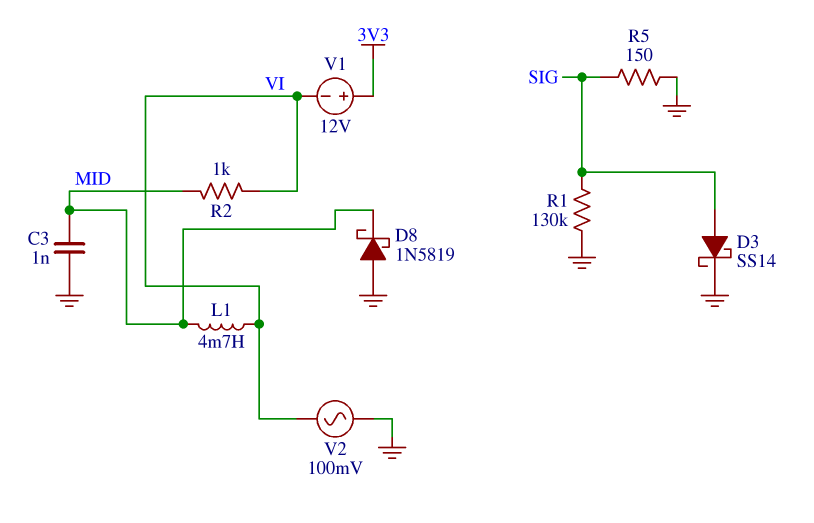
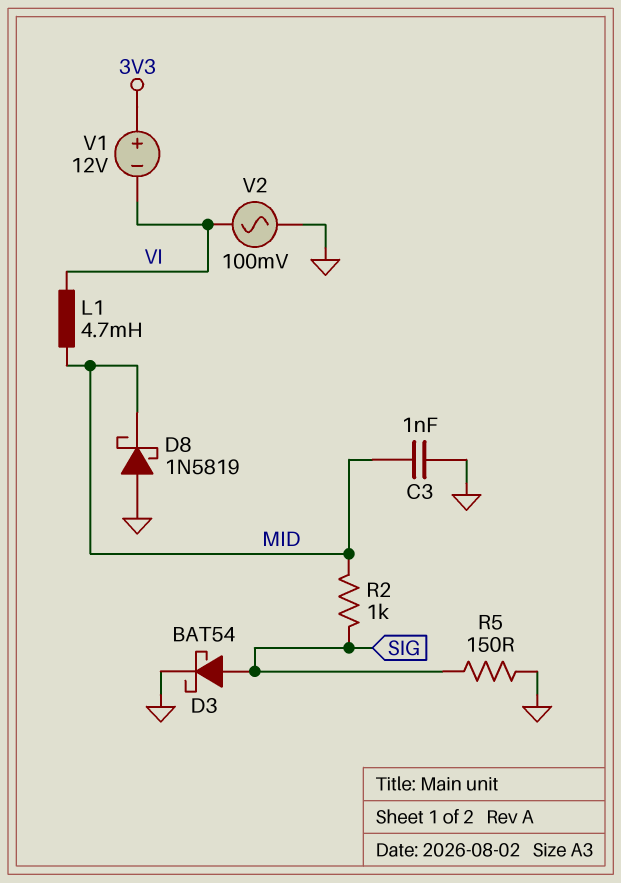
D3: schottky SS14 (A SIG, K GND) -> schottky BAT54 (A SIG, K GND)
R1: 130k (GND, SIG) -> none
R2: 1k (MID, VI) -> 1k (MID, SIG)

